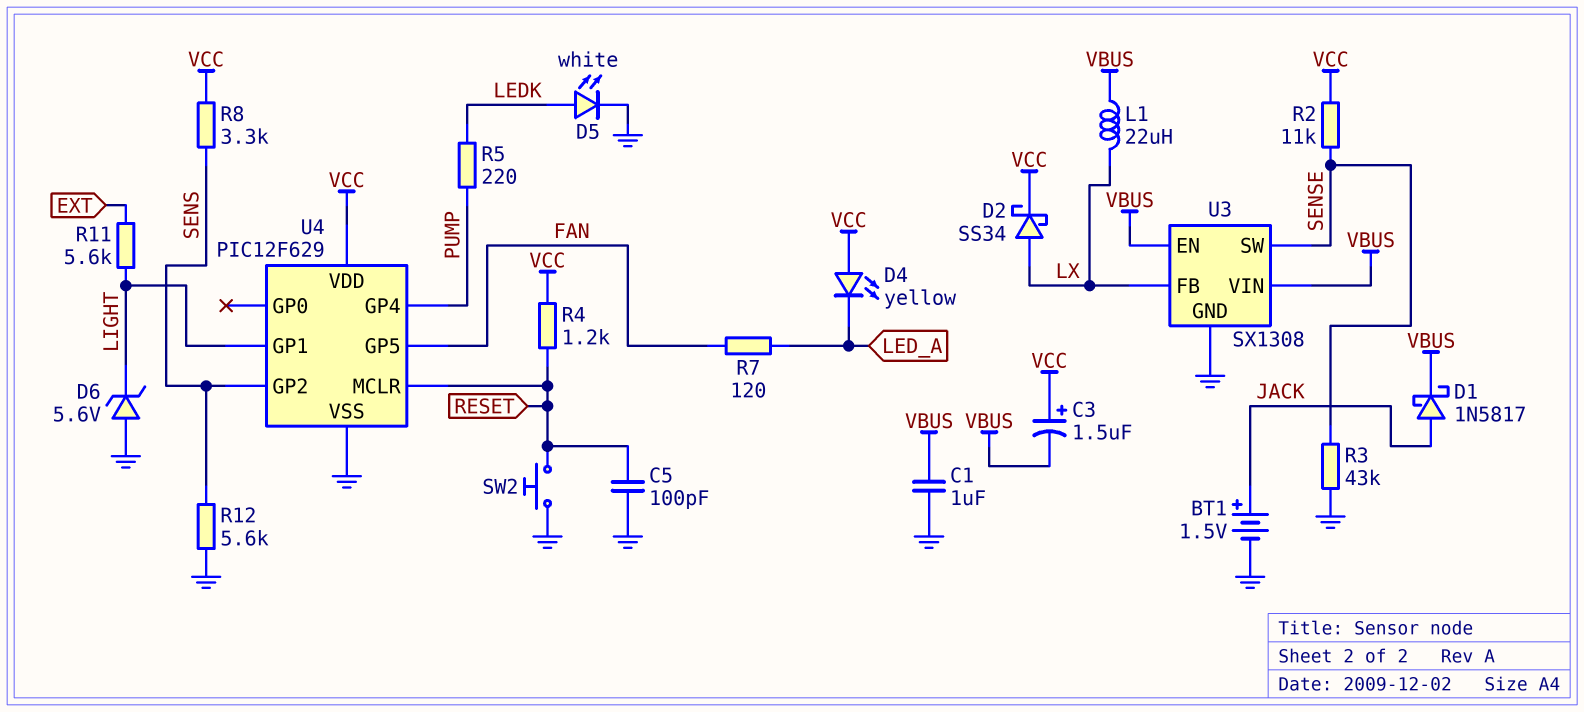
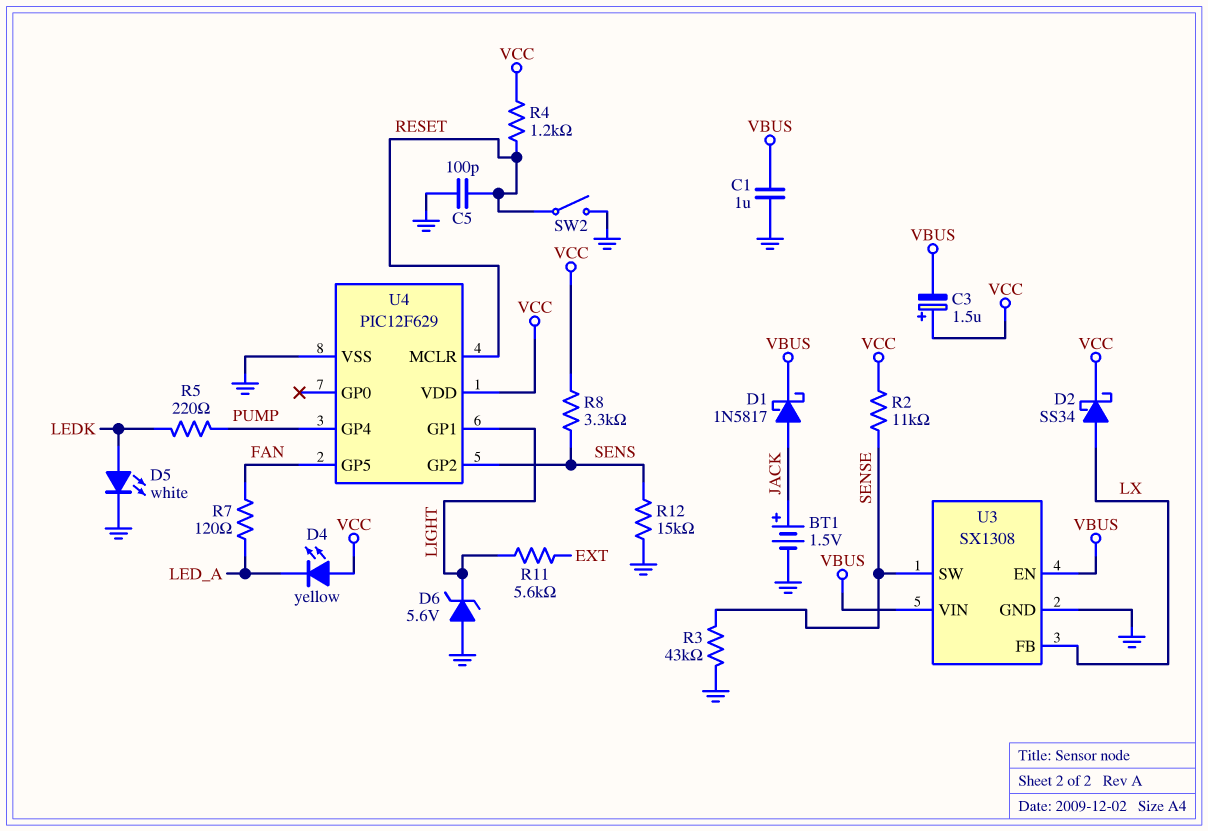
L1: 22uH (LX, VBUS) -> none
R12: 5.6k (GND, SENS) -> 15k (GND, SENS)
SW2: button (GND, RESET) -> switch (GND, RESET)

